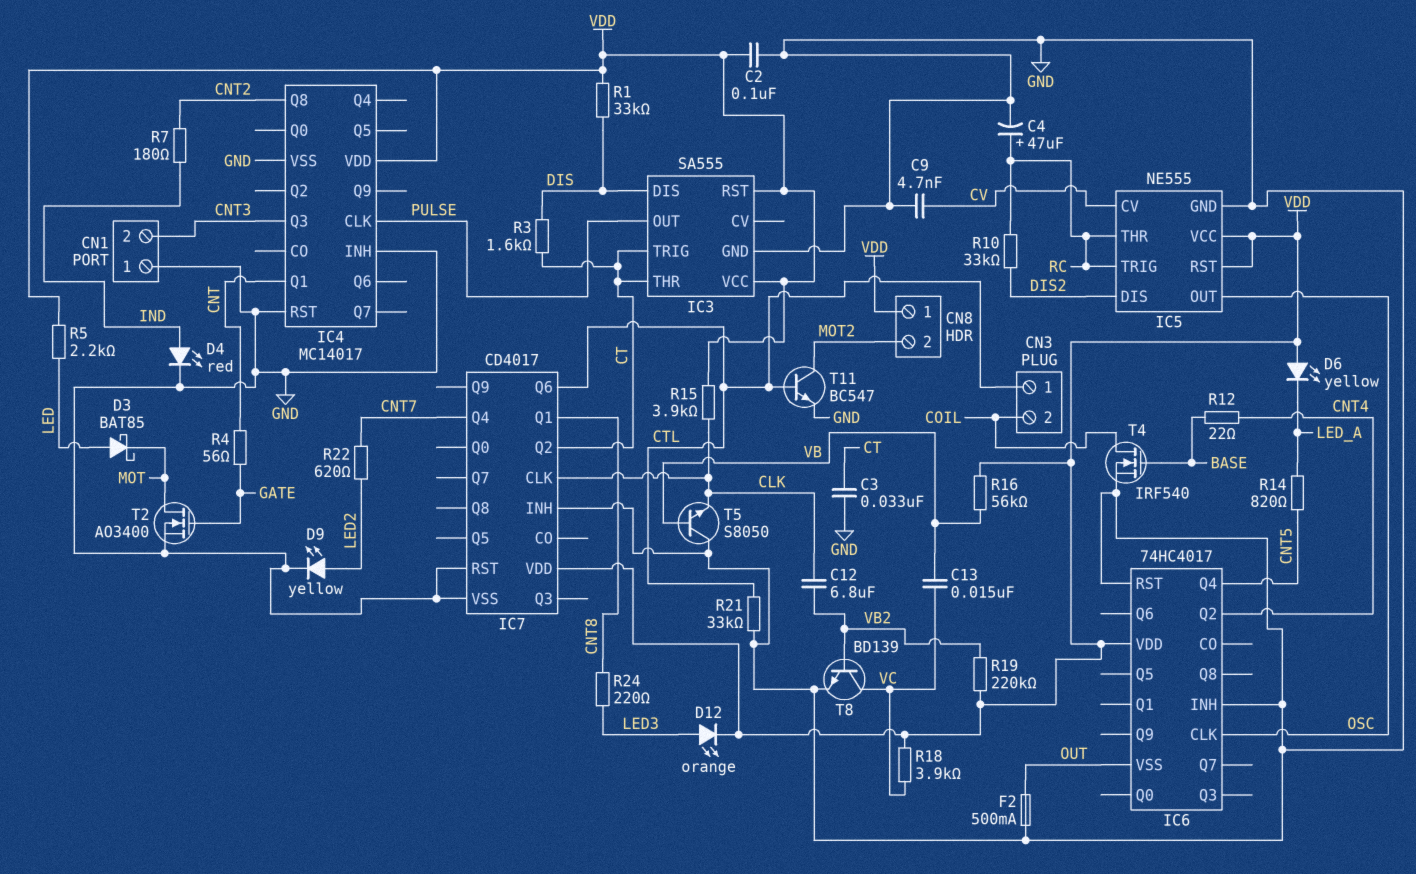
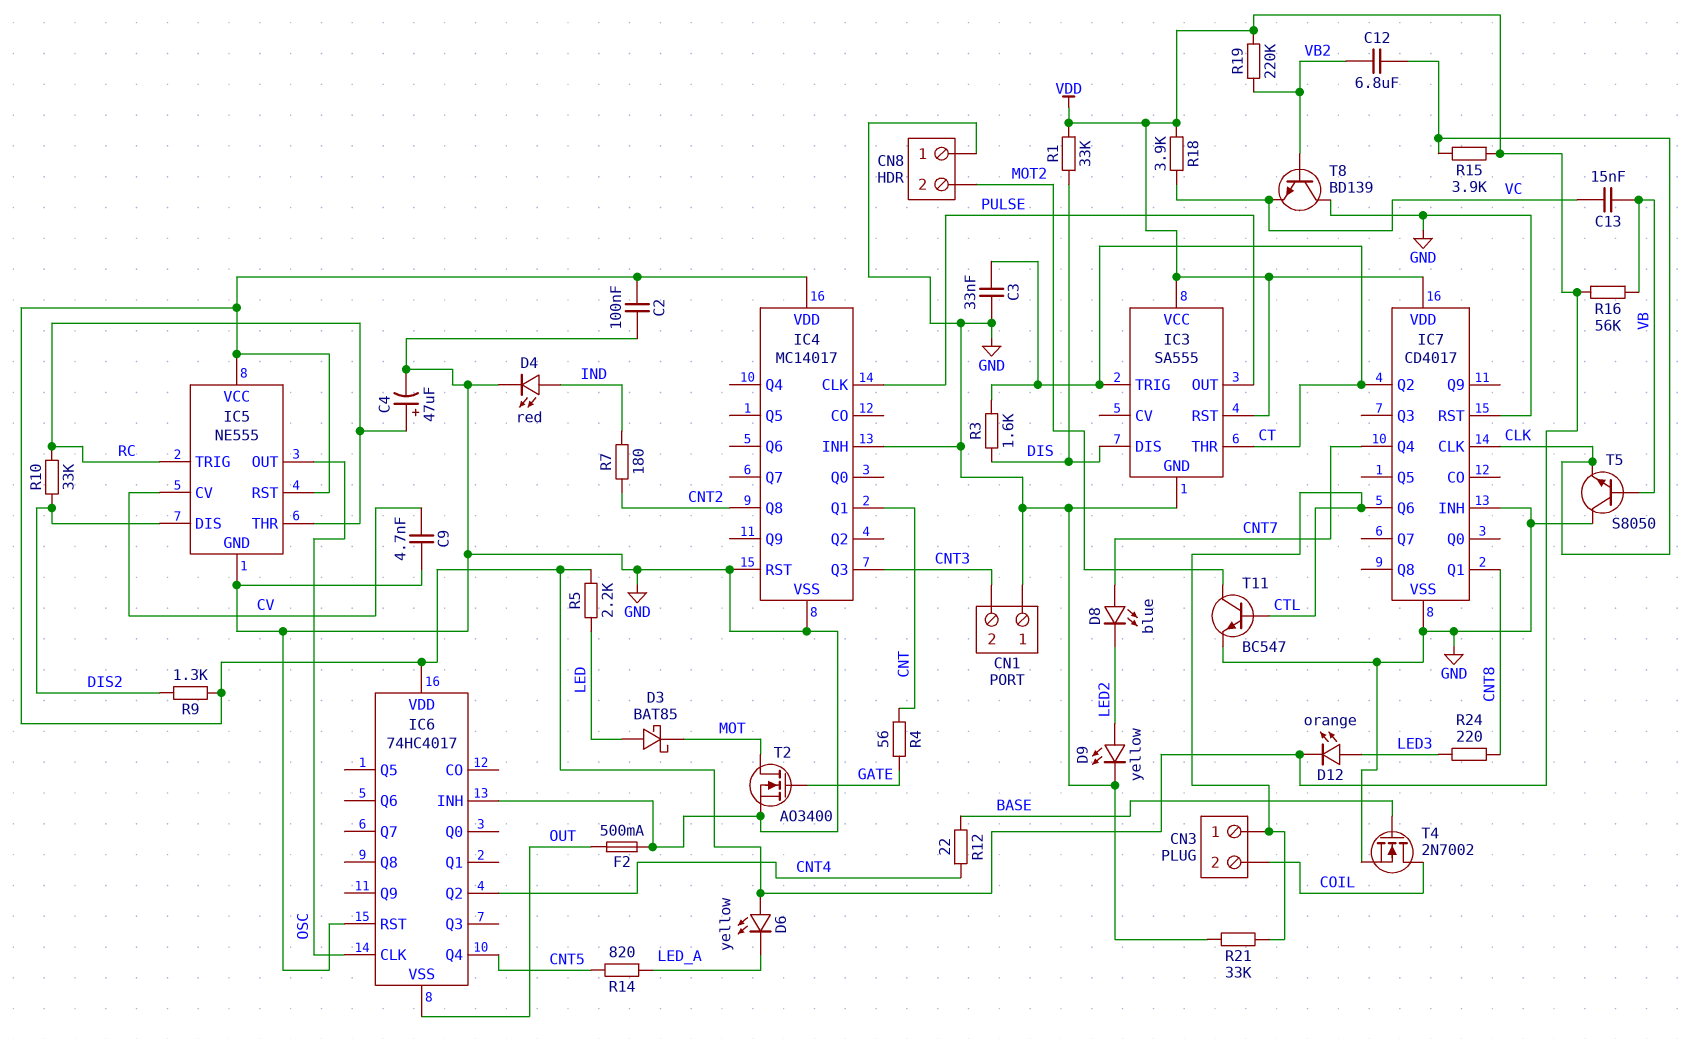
CN8 pin 1: VDD -> GND
D8: none -> LED blue (A CNT7, K LED2)
R9: none -> 1.3k (DIS2, VDD)
R22: 620 (CNT7, LED2) -> none
T4: NMOS IRF540 (G BASE, D COIL, S GND) -> NMOS 2N7002 (G BASE, D COIL, S GND)
T8: NPN BD139 (B VB2, C VC, E GND) -> NPN BD139 (B VB2, C GND, E VC)

